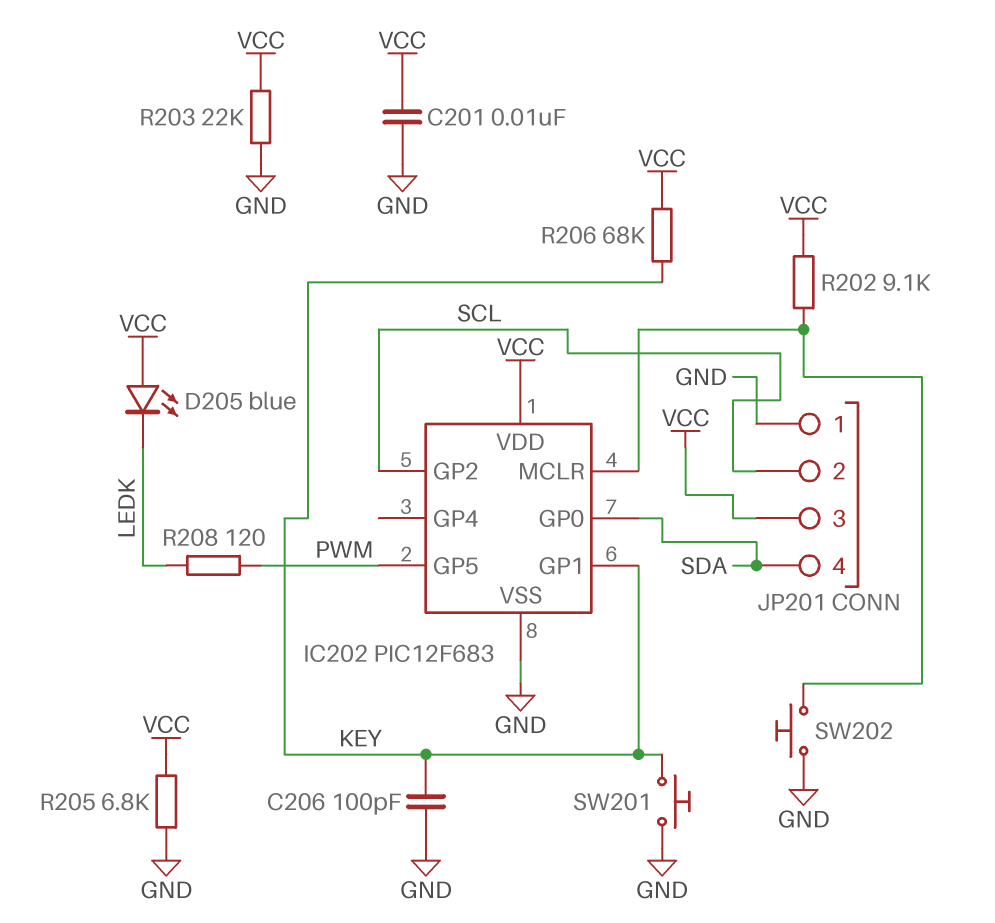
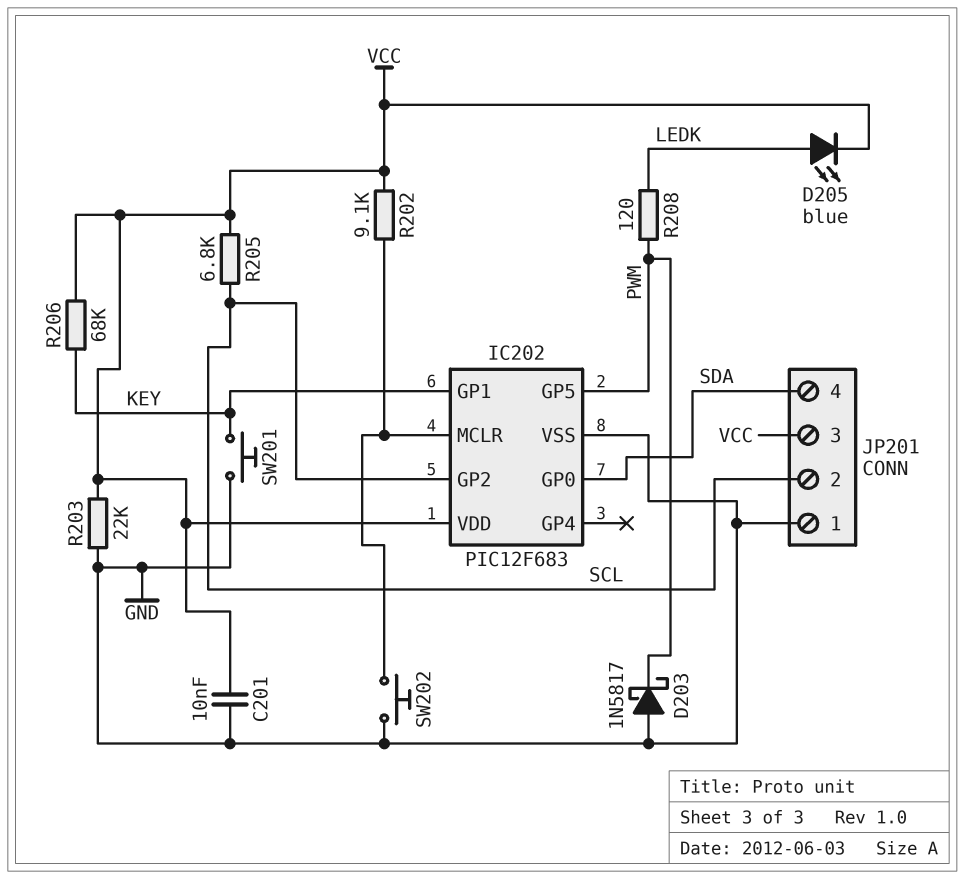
C206: 100pF (GND, KEY) -> none
D203: none -> schottky 1N5817 (A GND, K PWM)
D205: LED blue (A VCC, K LEDK) -> LED blue (A LEDK, K VCC)
R205: 6.8k (GND, VCC) -> 6.8k (SCL, VCC)

